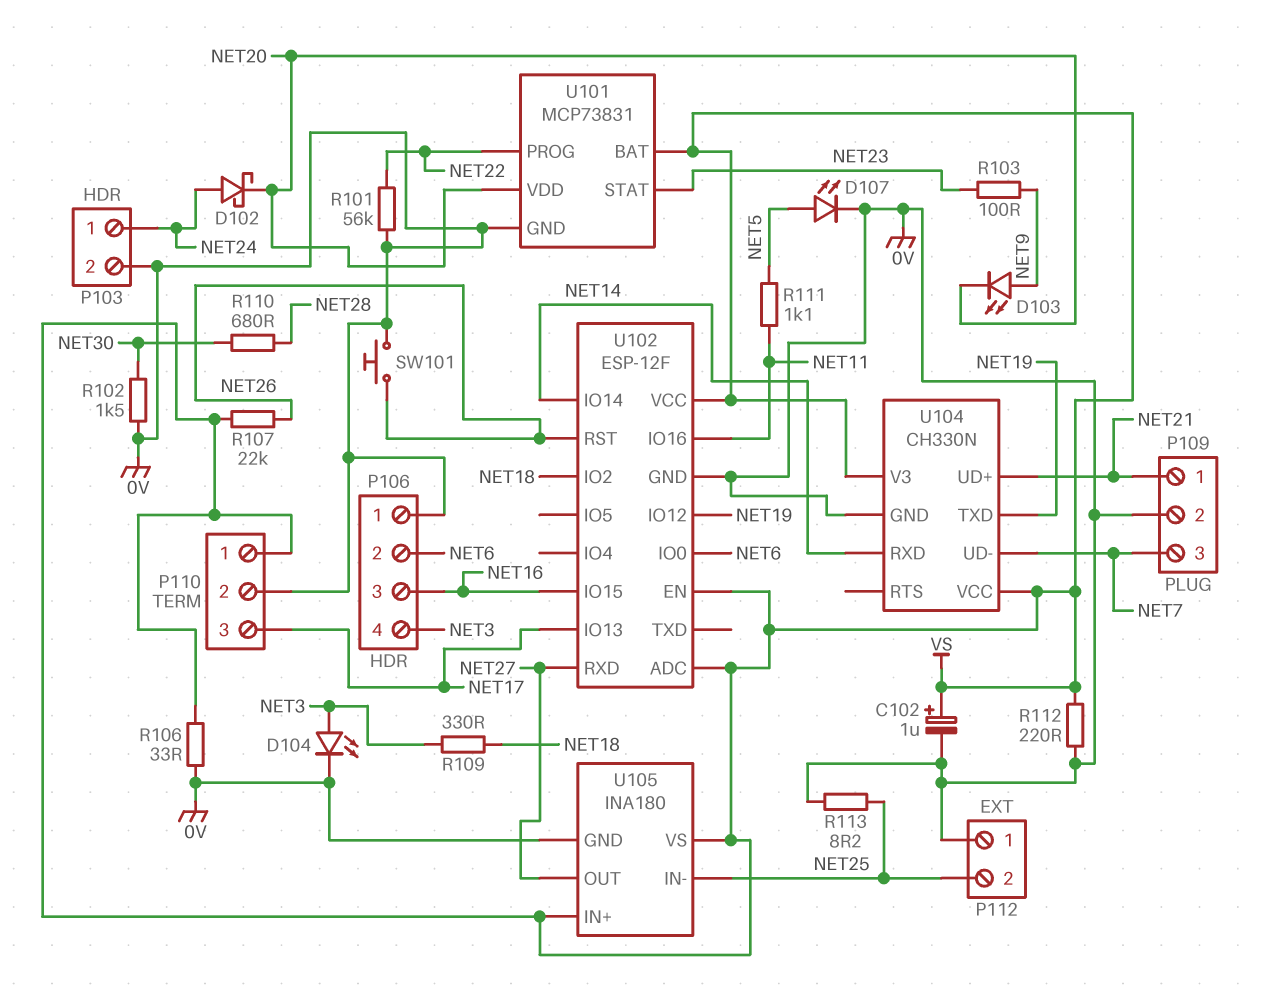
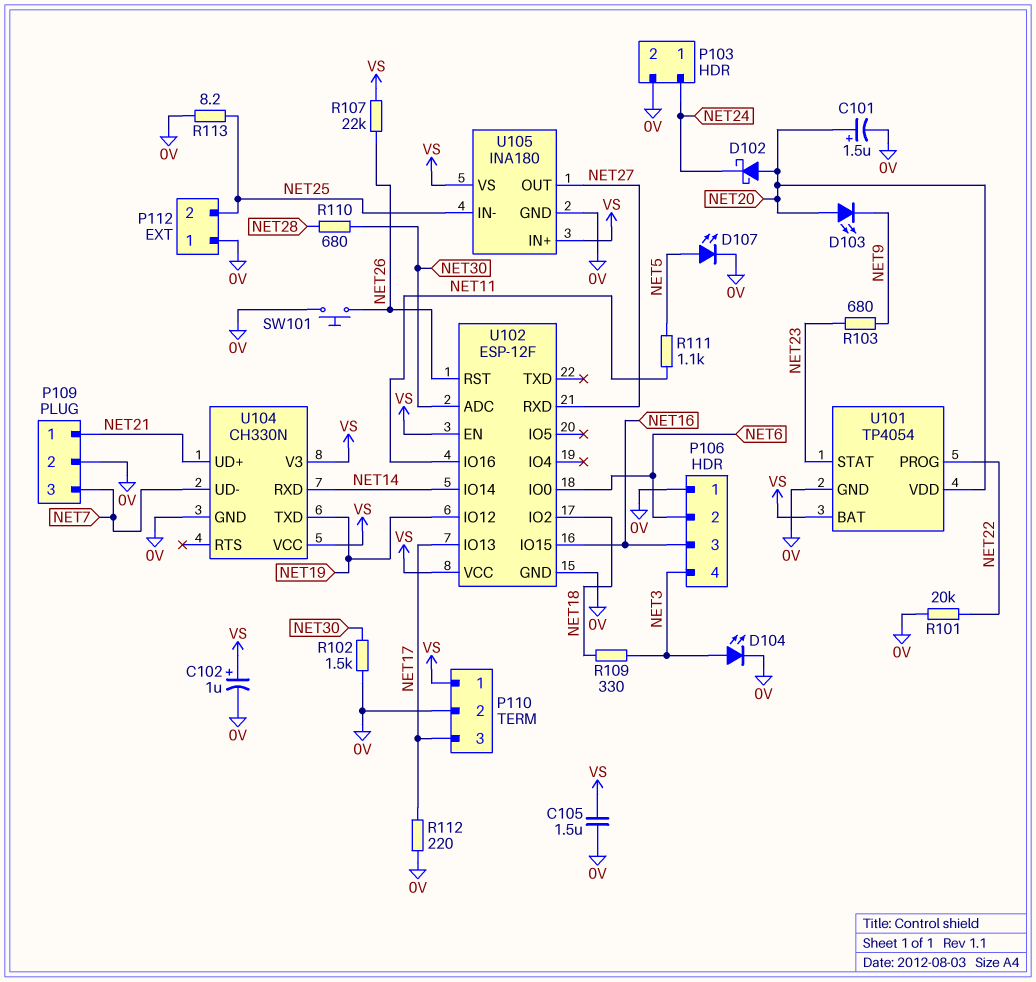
C101: none -> 1.5uF (plus NET20, minus 0V)
C105: none -> 1.5uF (0V, VS)
D102: schottky (A NET24, K NET20) -> schottky (A NET20, K NET24)
D103: LED (A NET9, K NET20) -> LED (A NET20, K NET9)
R101: 56k (0V, NET22) -> 20k (0V, NET22)
R103: 100 (NET9, NET23) -> 680 (NET9, NET23)
R106: 33 (0V, VS) -> none
R112: 220 (0V, VS) -> 220 (0V, NET17)
U101: MCP73831 -> TP4054
U102 pin ADC: VS -> NET30

